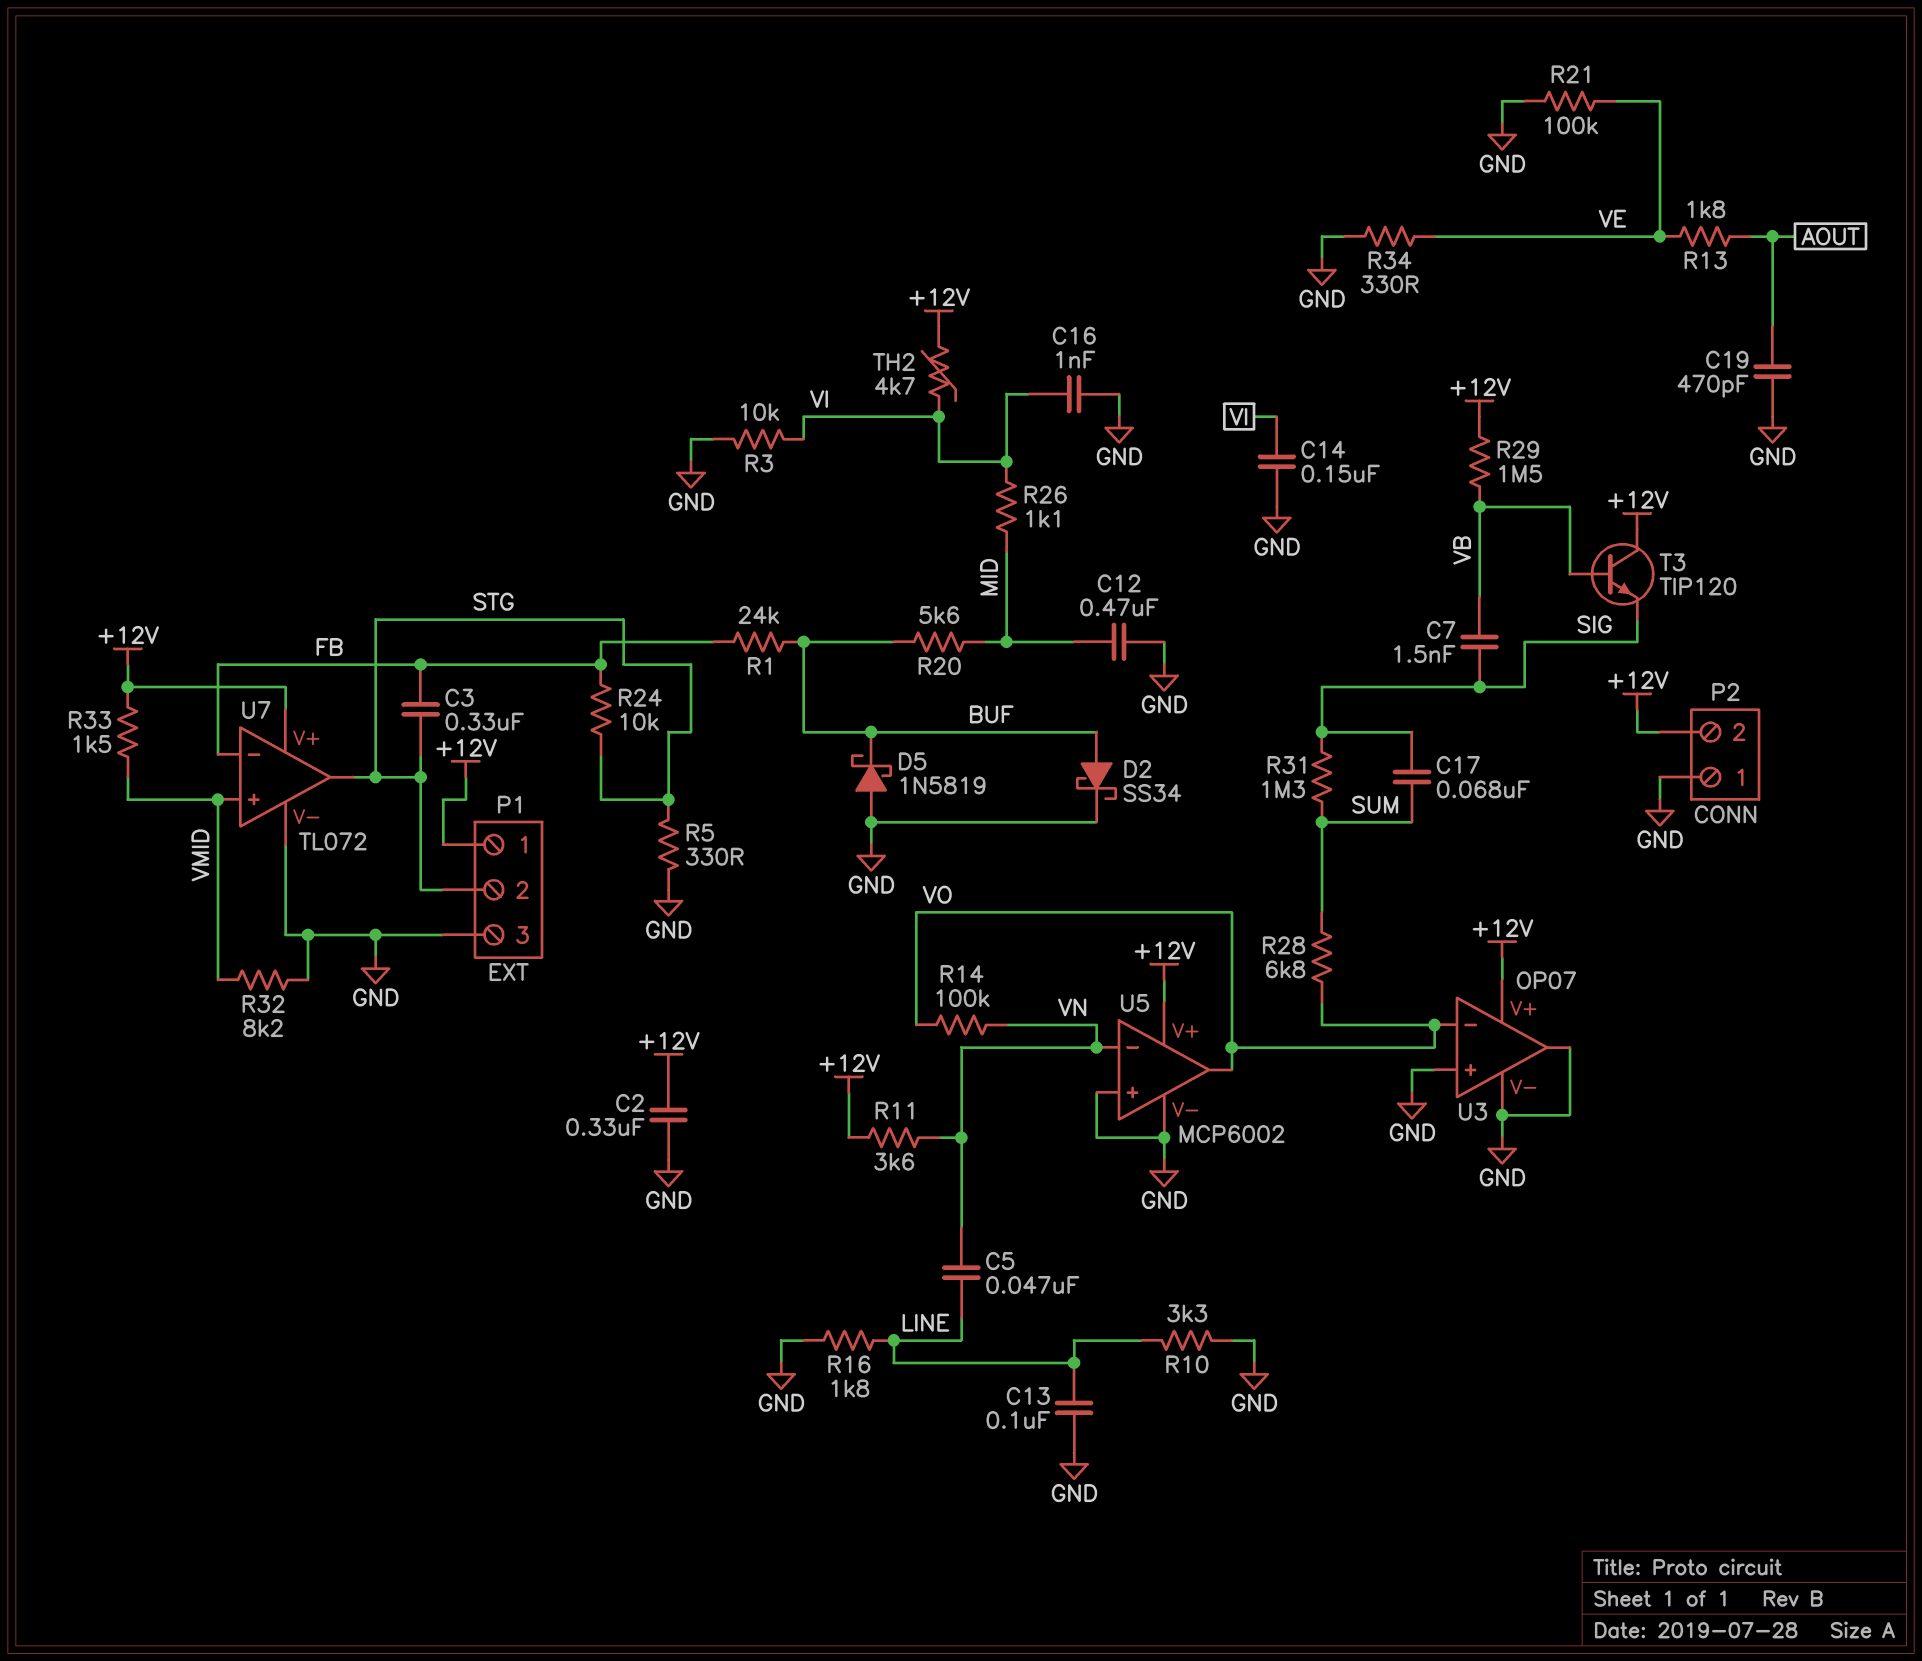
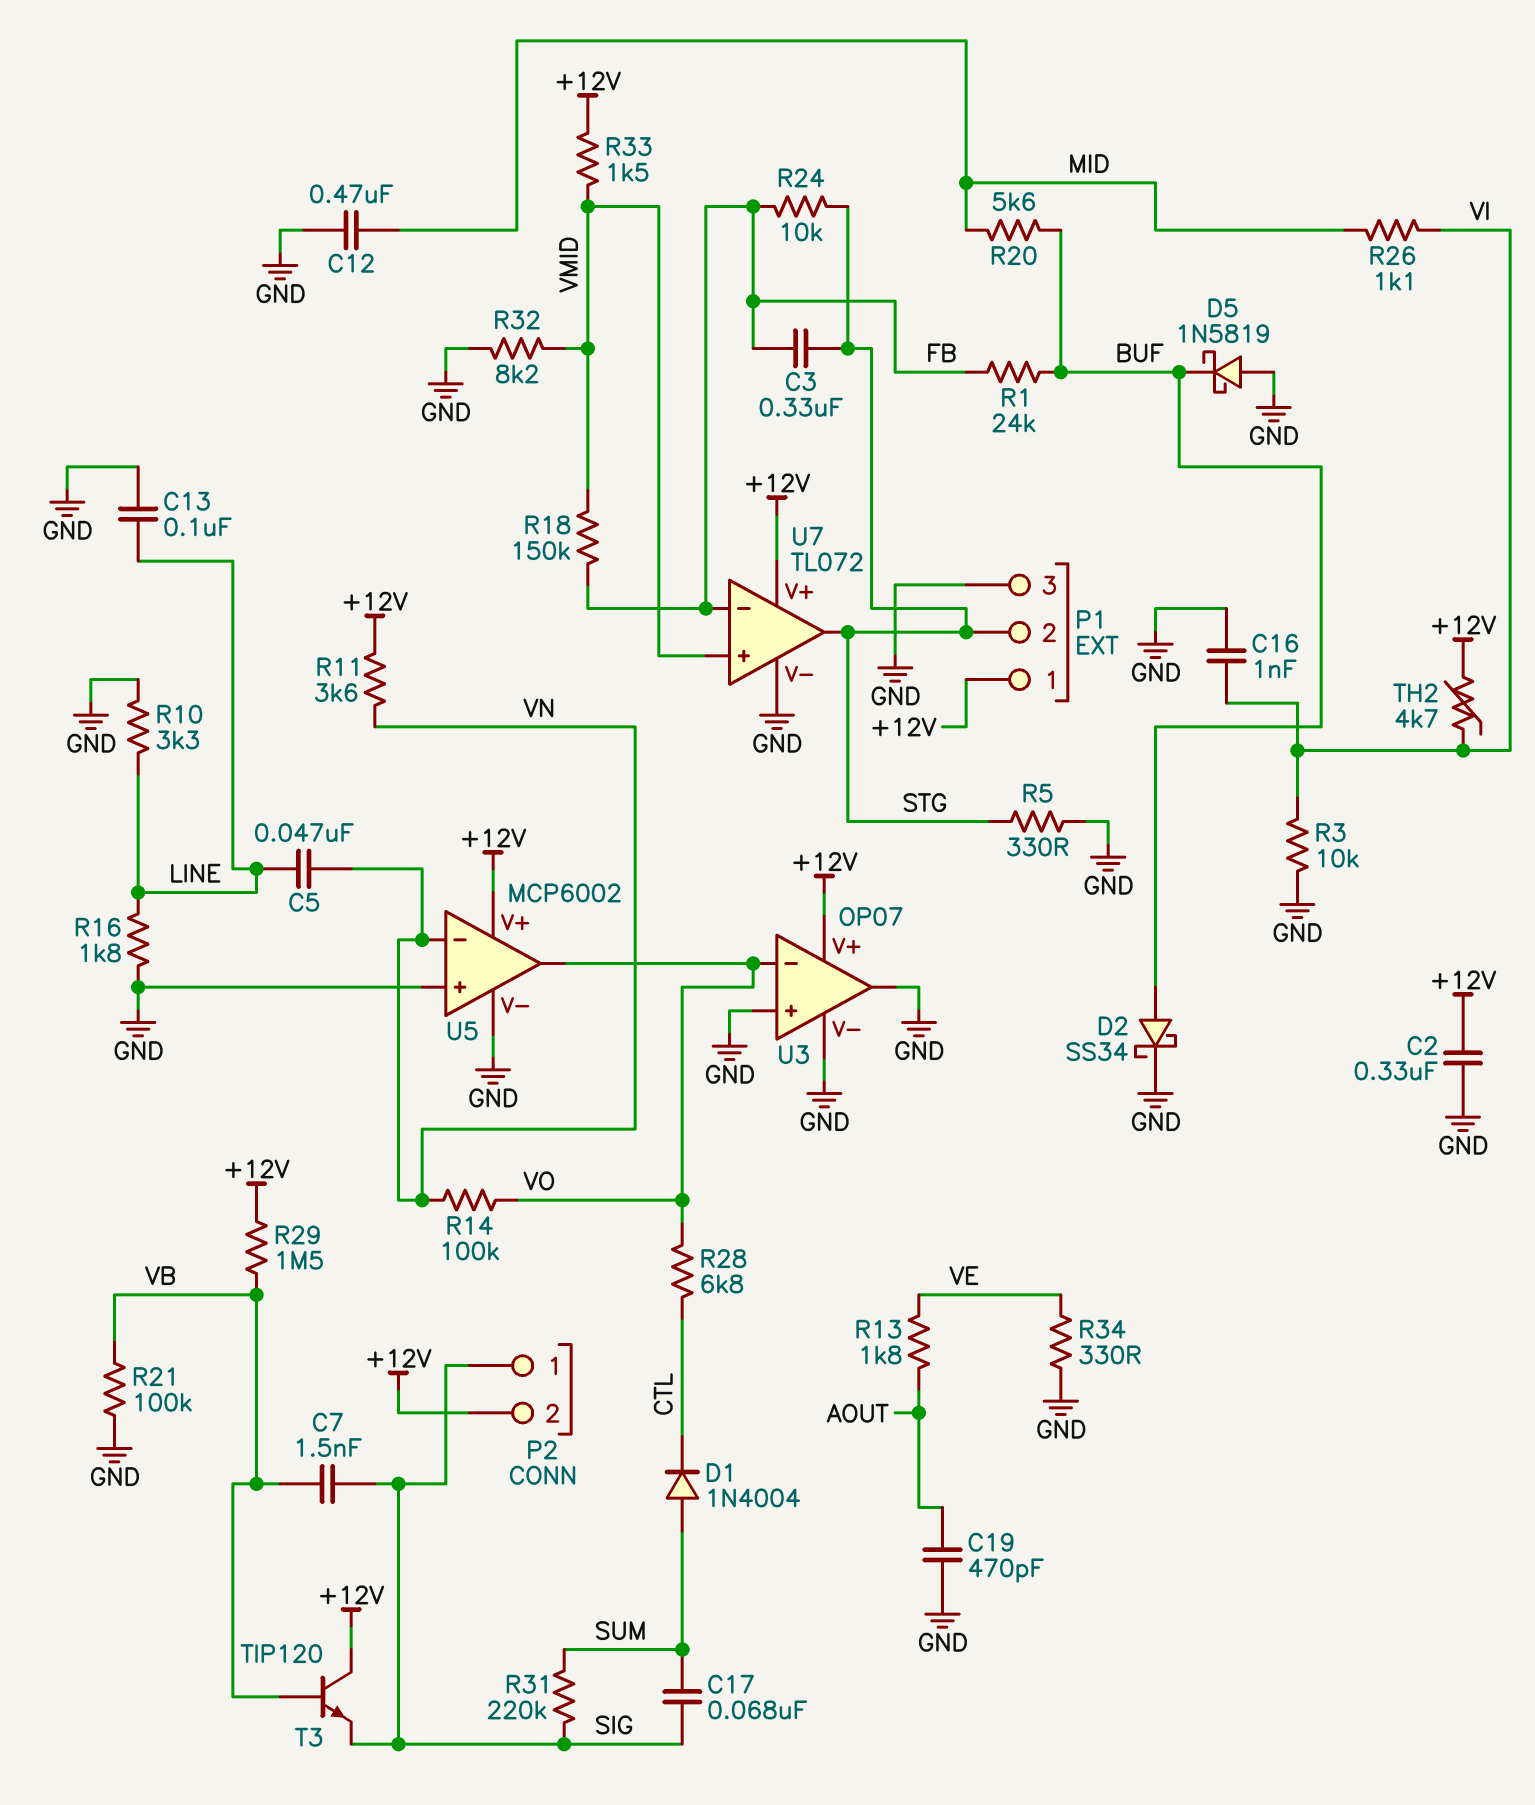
C14: 150nF (GND, VI) -> none
D1: none -> diode 1N4004 (A SUM, K CTL)
P2 pin 1: GND -> SIG
R18: none -> 150k (FB, VMID)
R21: 100k (GND, VE) -> 100k (GND, VB)
R28: 6.8k (SUM, VO) -> 6.8k (CTL, VO)
R31: 1.3M (SIG, SUM) -> 220k (SIG, SUM)

